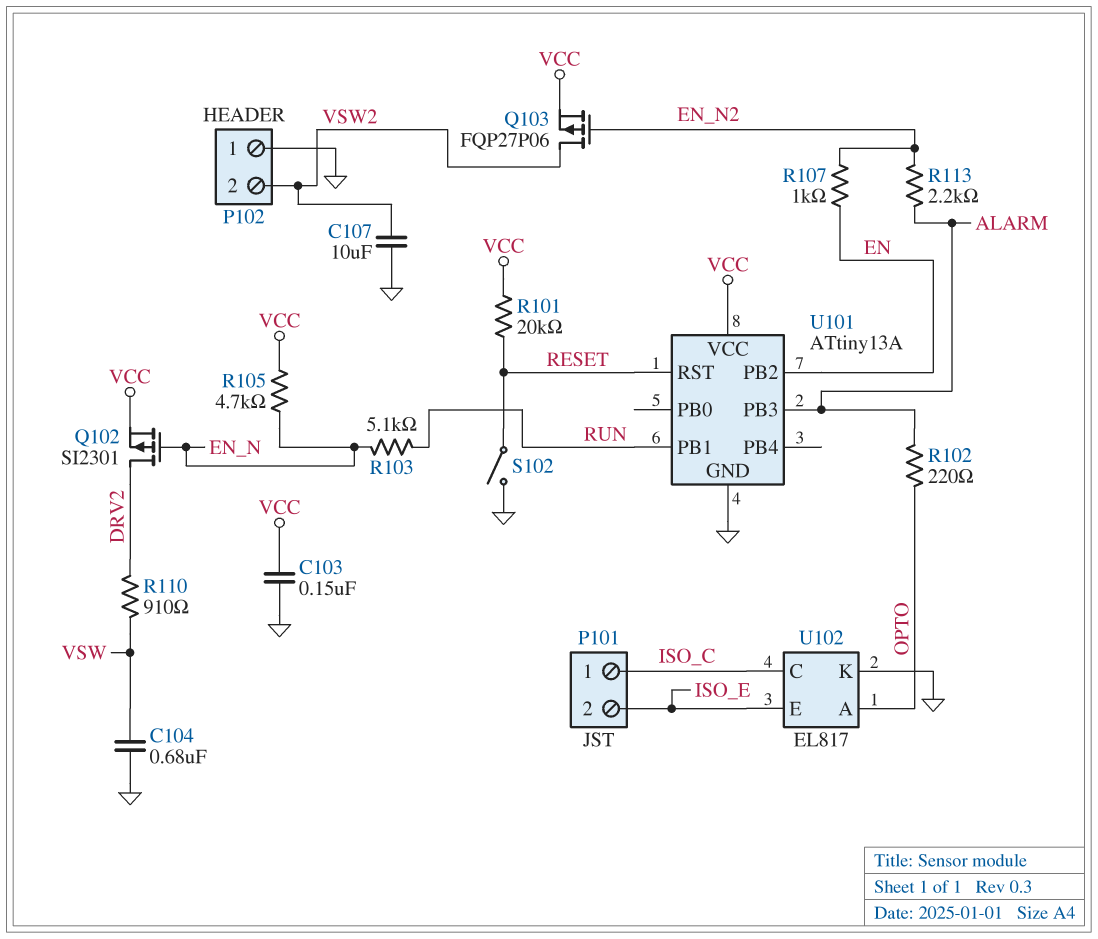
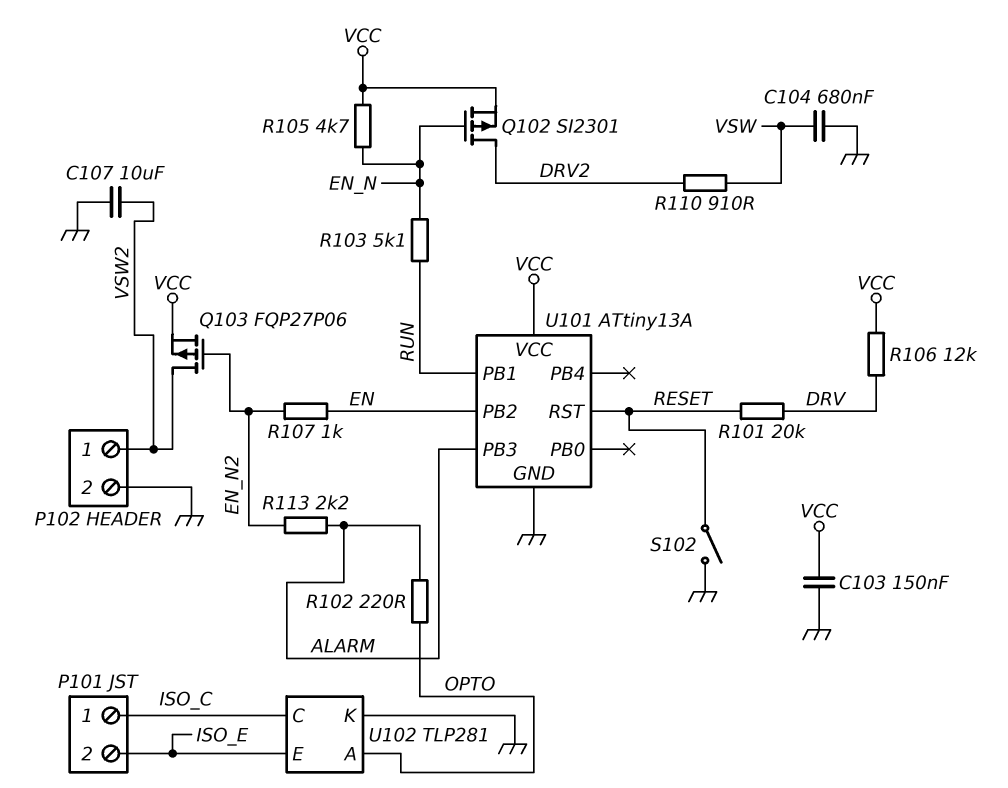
P102 pin 1: GND -> VSW2
P102 pin 2: VSW2 -> GND
R101: 20k (RESET, VCC) -> 20k (DRV, RESET)
R106: none -> 12k (DRV, VCC)
U102: EL817 -> TLP281

